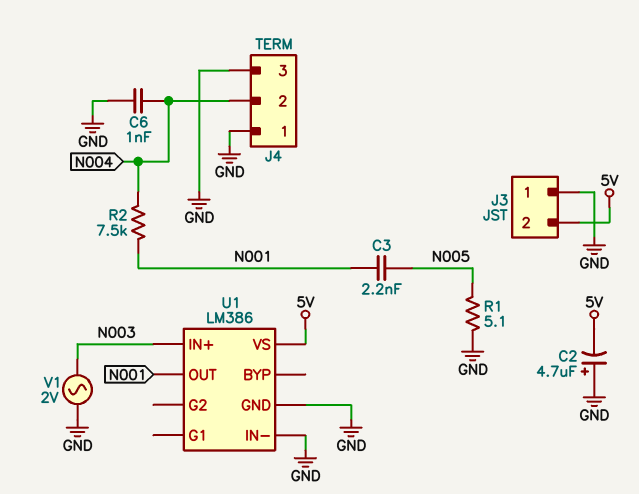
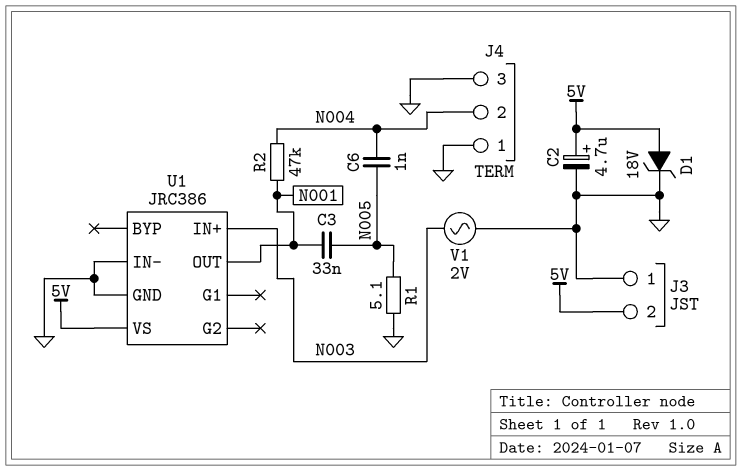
C2: 4.7uF (plus GND, minus 5V) -> 4.7uF (plus 5V, minus GND)
C3: 2.2nF (N001, N005) -> 33nF (N001, N005)
C6: 1nF (GND, N004) -> 1nF (N004, N005)
D1: none -> zener 18V (A 5V, K GND)
R2: 7.5k (N001, N004) -> 47k (N001, N004)
U1: LM386 -> JRC386

